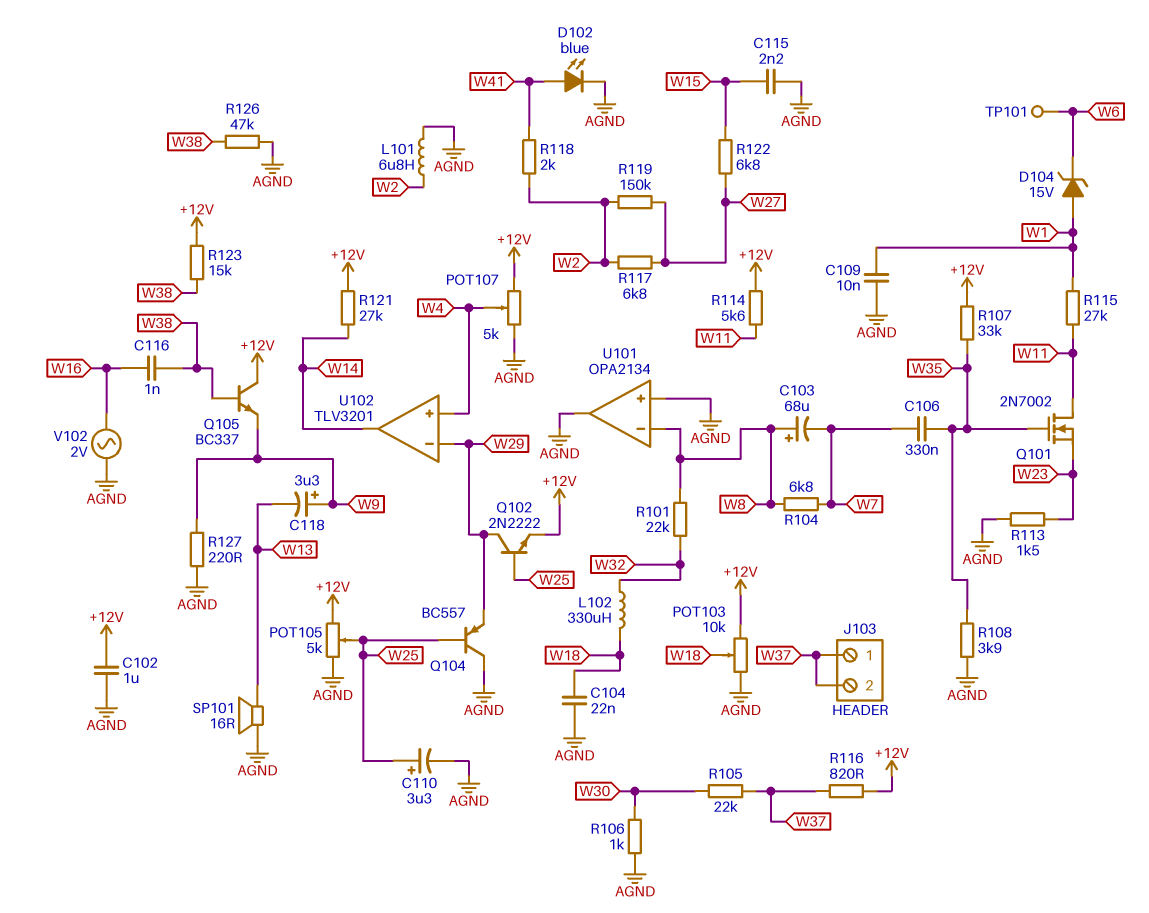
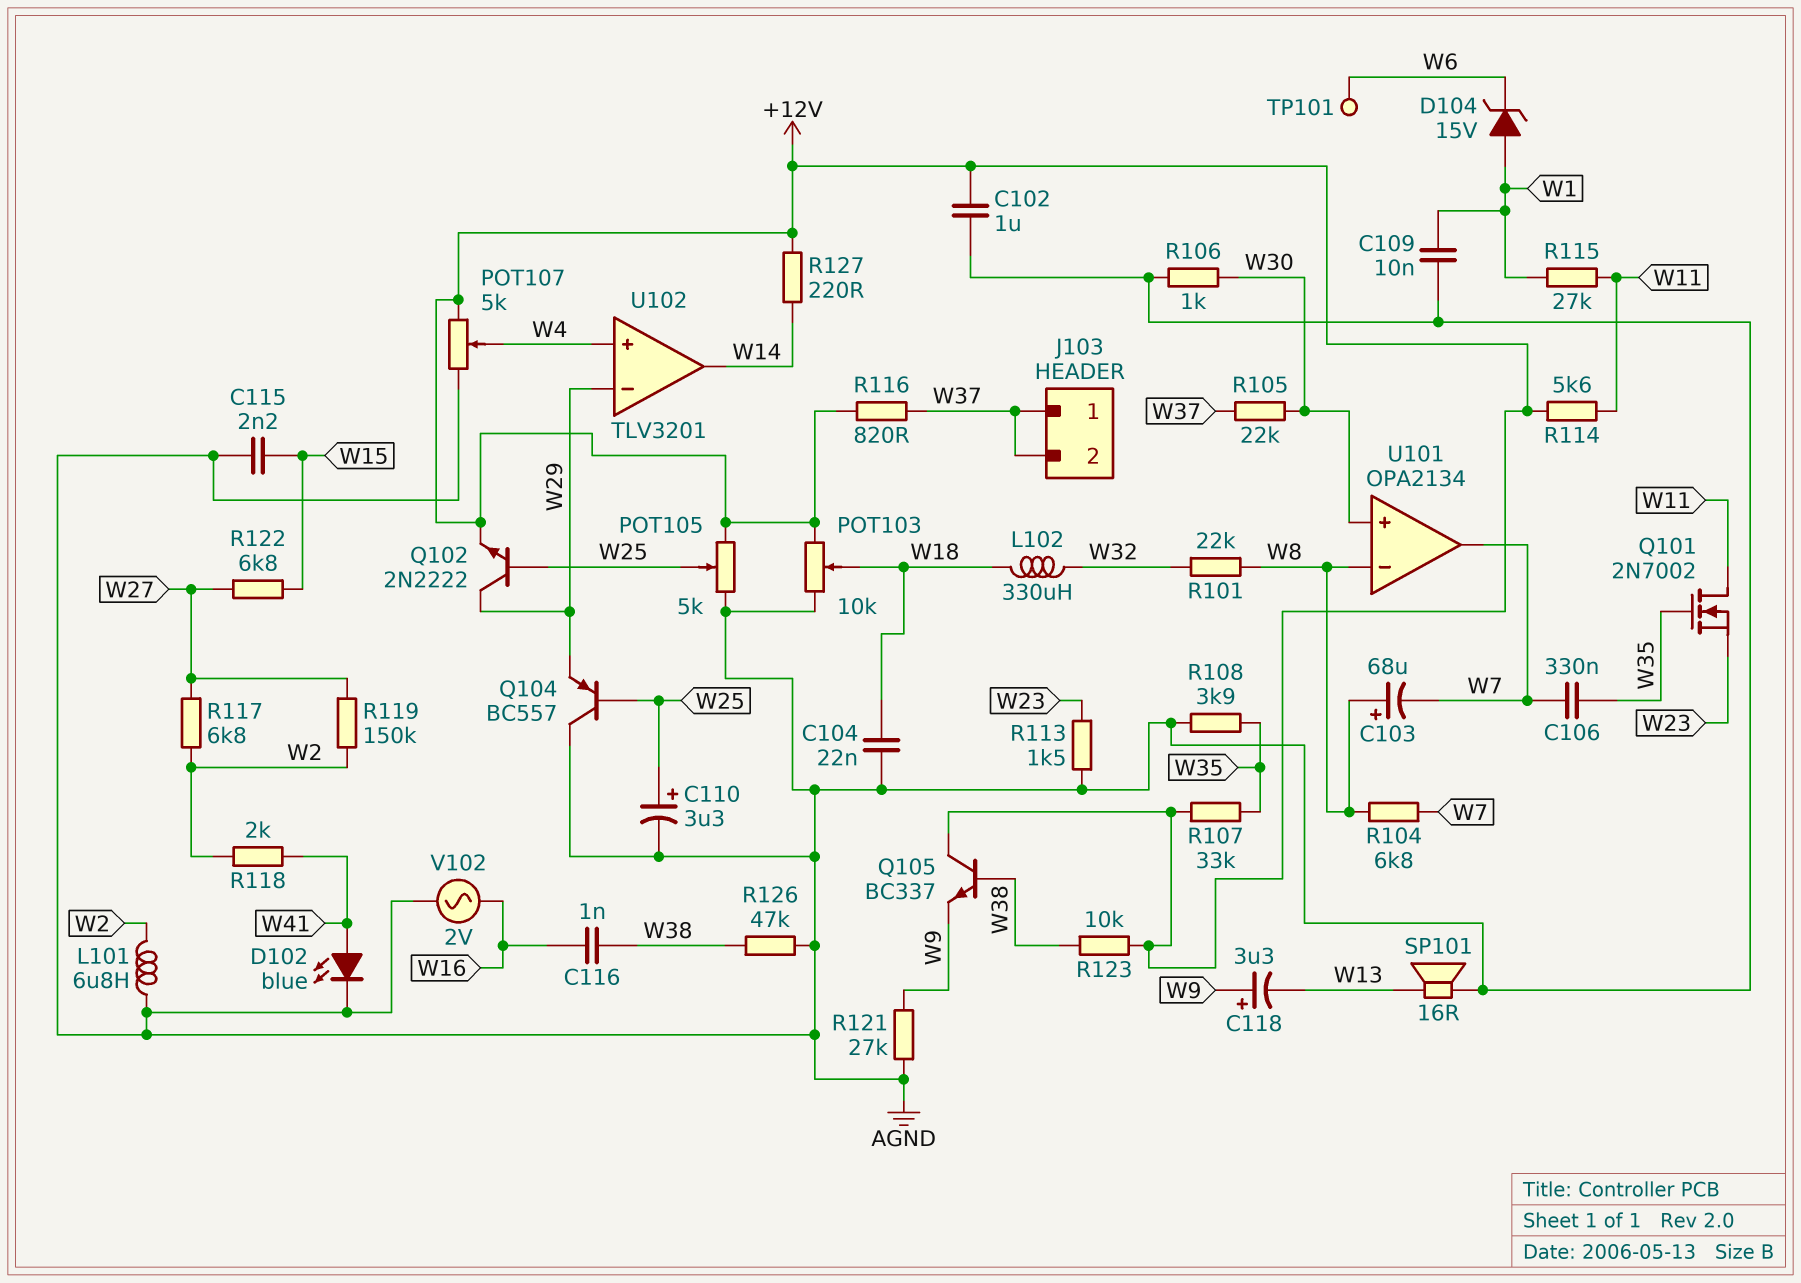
R121: 27k (+12V, W14) -> 27k (AGND, W9)
R123: 15k (+12V, W38) -> 10k (+12V, W38)
R127: 220 (AGND, W9) -> 220 (+12V, W14)
U101 pin in+: AGND -> W30
U101 pin out: AGND -> W7

